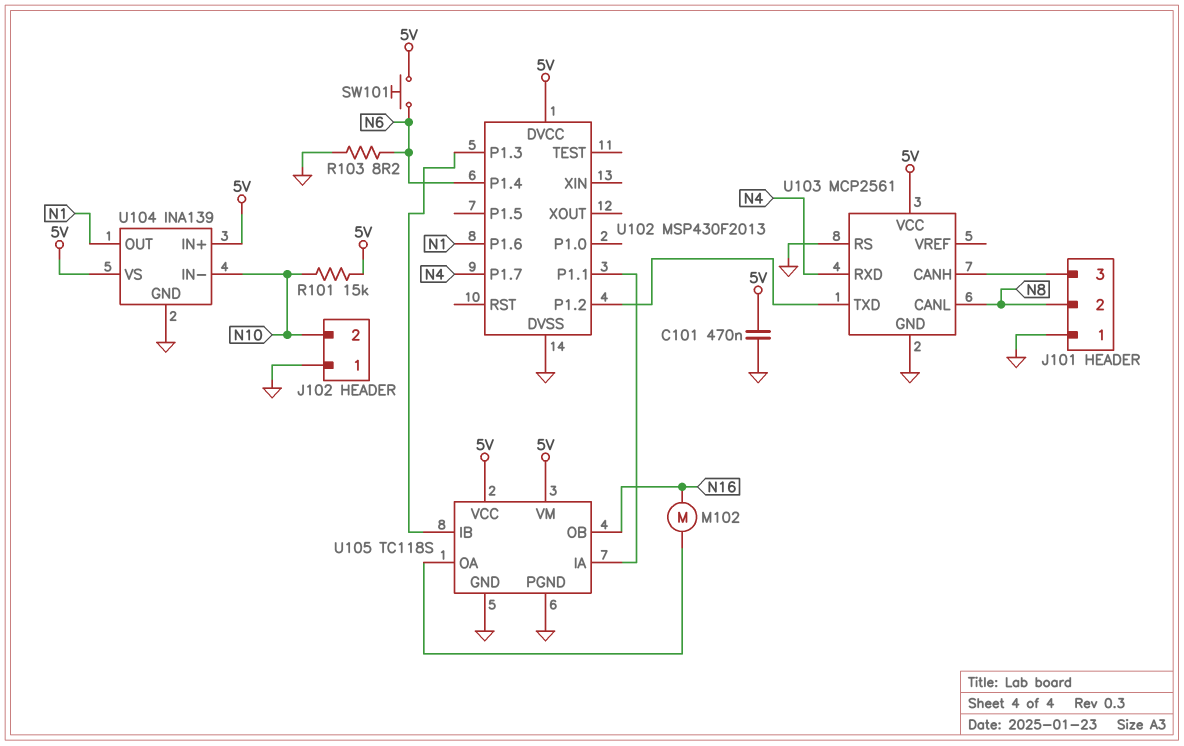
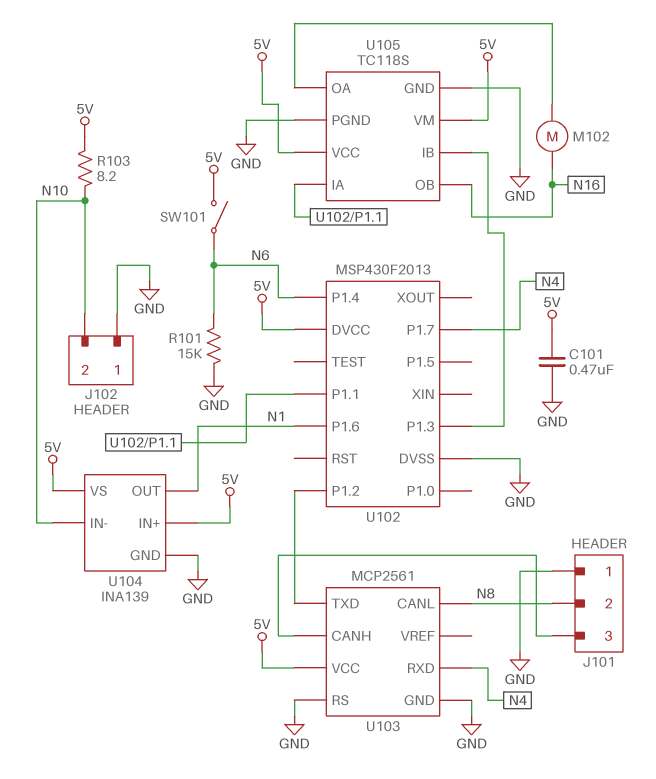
R101: 15k (5V, N10) -> 15k (GND, N6)
R103: 8.2 (GND, N6) -> 8.2 (5V, N10)
SW101: button (5V, N6) -> switch (5V, N6)

